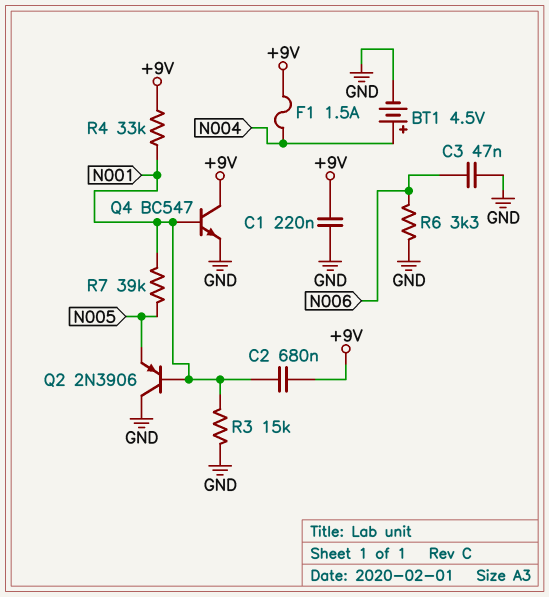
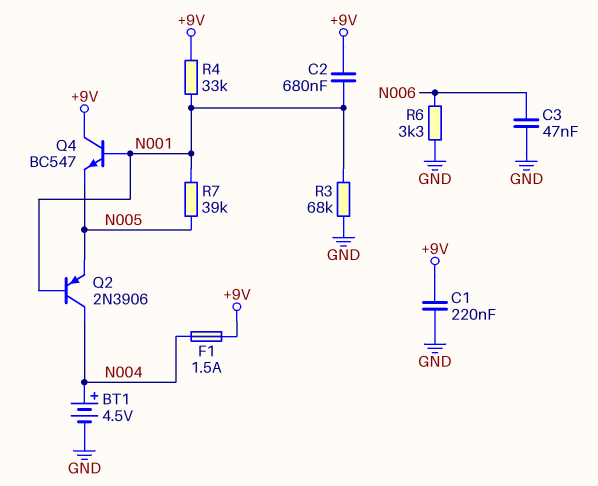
Q2: PNP 2N3906 (B N001, C GND, E N005) -> PNP 2N3906 (B N001, C N004, E N005)
Q4: NPN BC547 (B N001, C +9V, E GND) -> NPN BC547 (B N001, C +9V, E N005)
R3: 15k (GND, N001) -> 68k (GND, N001)

